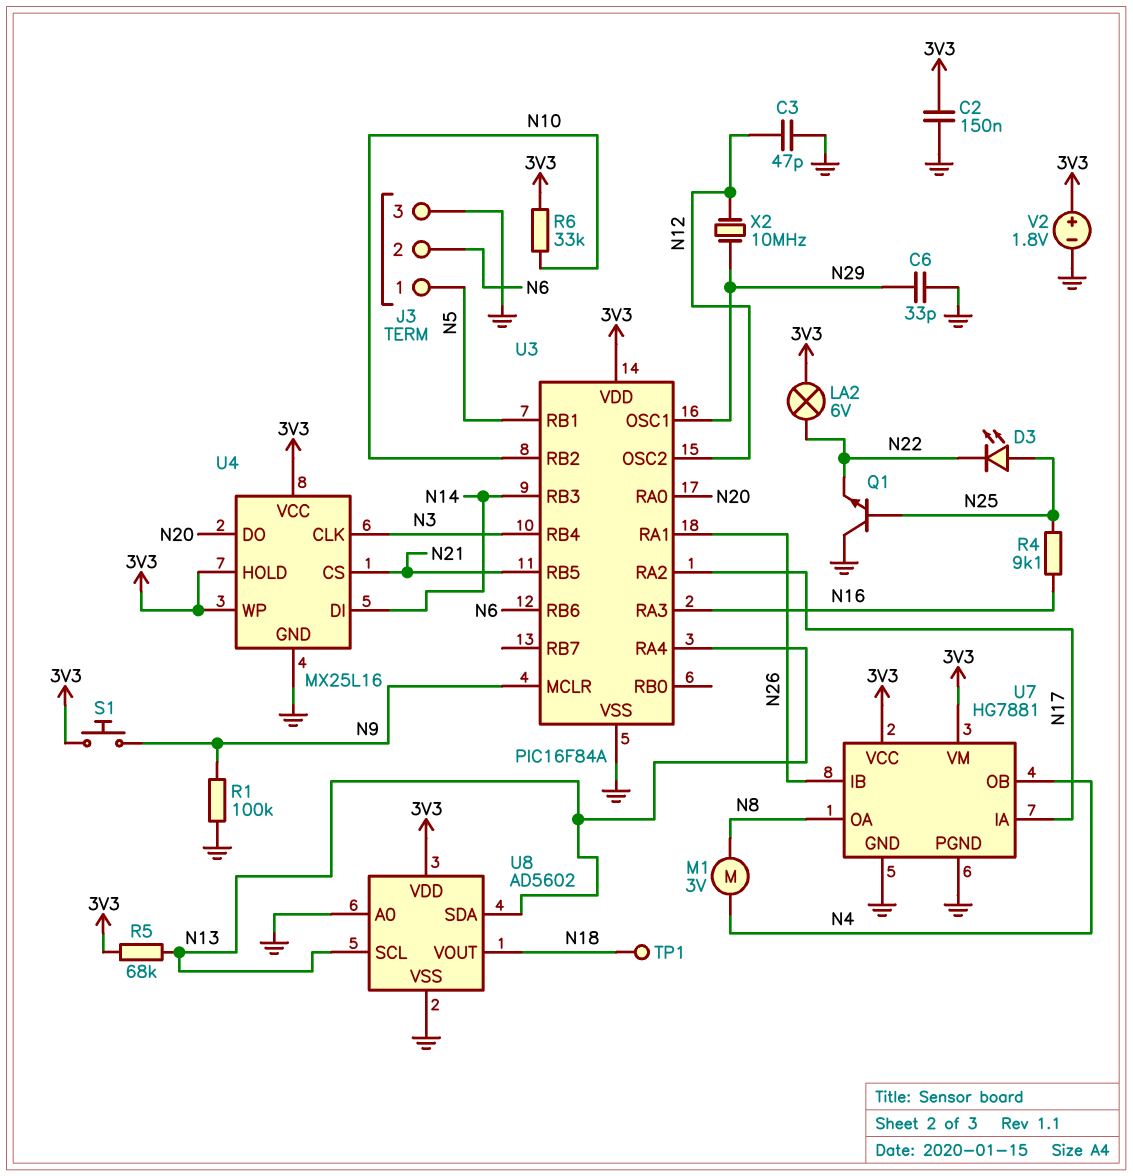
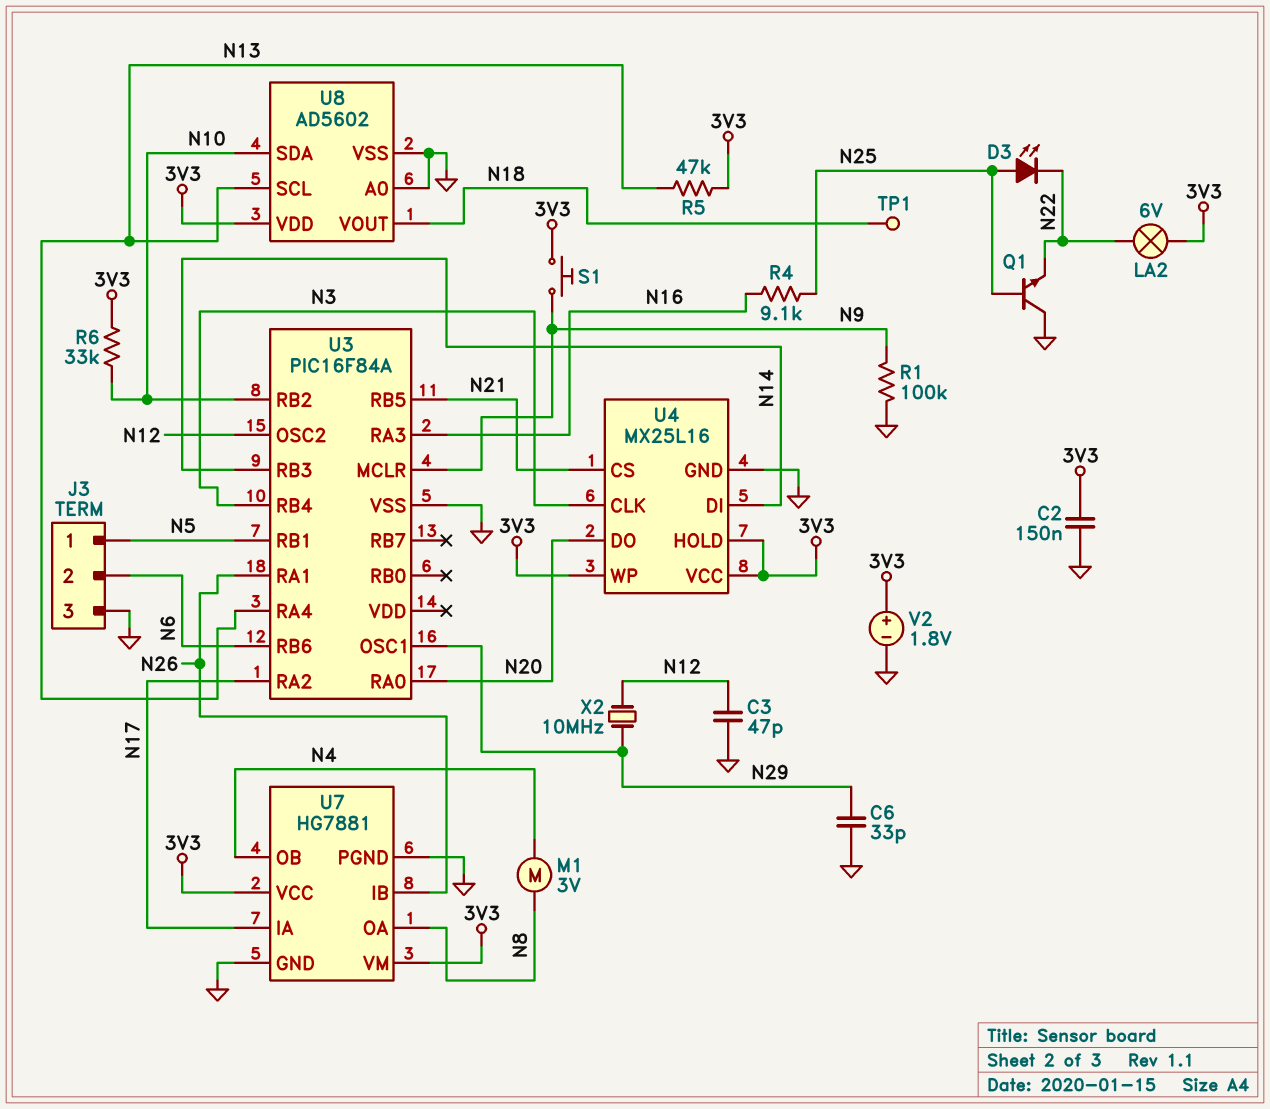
R5: 68k (3V3, N13) -> 47k (3V3, N13)
U3 pin VDD: 3V3 -> none
U8 pin SDA: N13 -> N10

